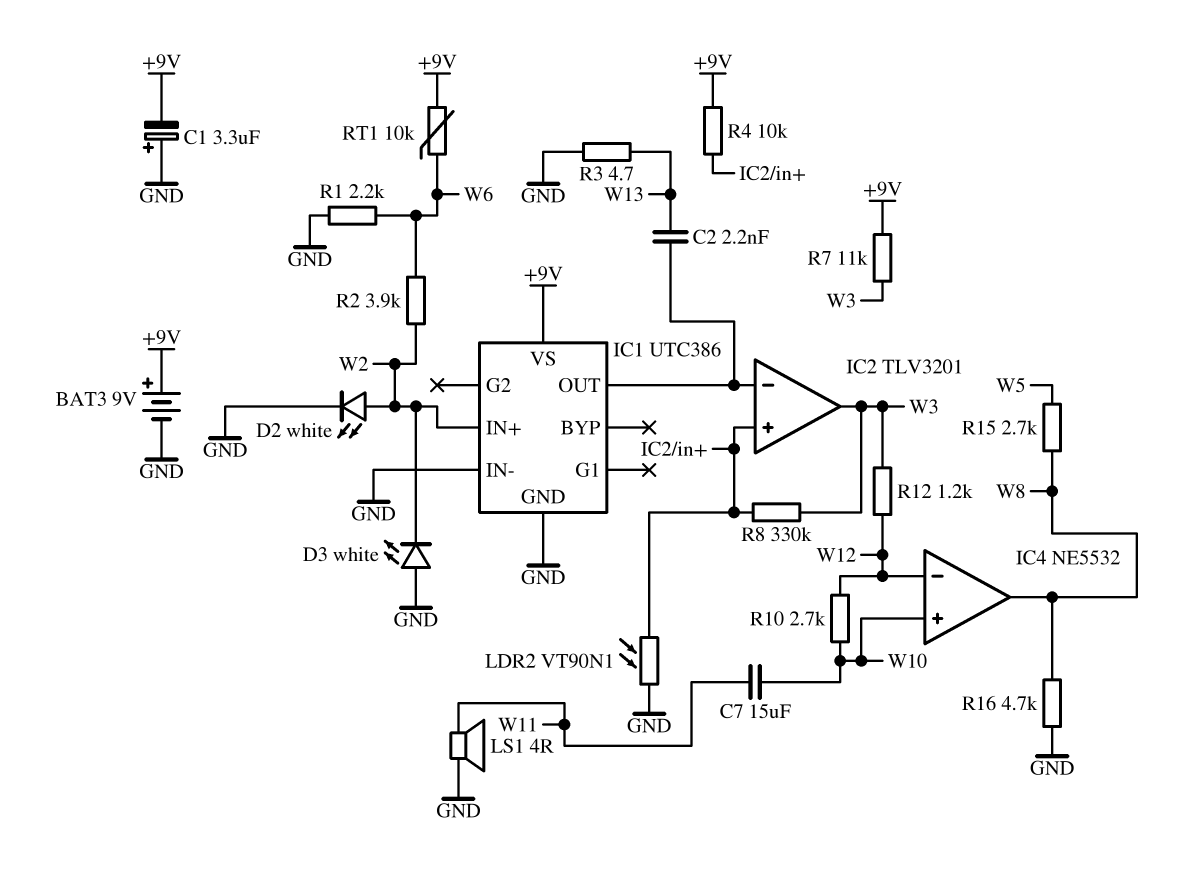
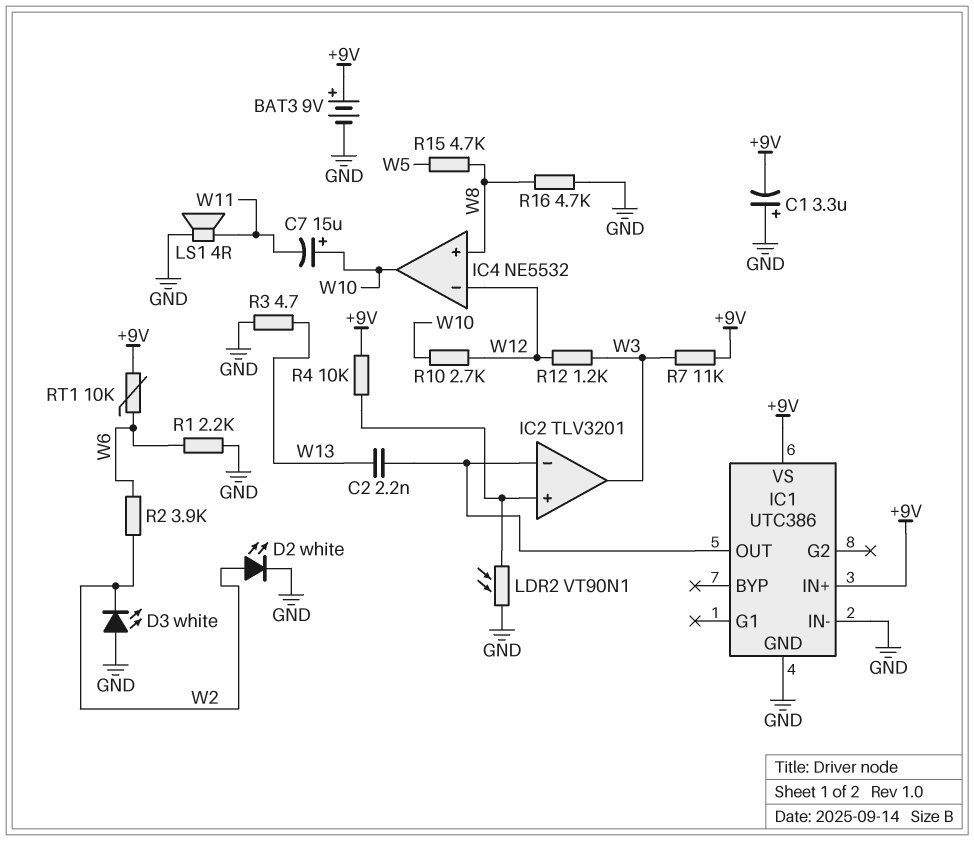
C7: 15uF (W10, W11) -> 15uF (plus W10, minus W11)
IC1 pin IN+: W2 -> +9V
IC4 pin in+: W10 -> W8
IC4 pin out: W8 -> W10
R8: 330k (IC2/in+, W3) -> none
R15: 2.7k (W5, W8) -> 4.7k (W5, W8)

